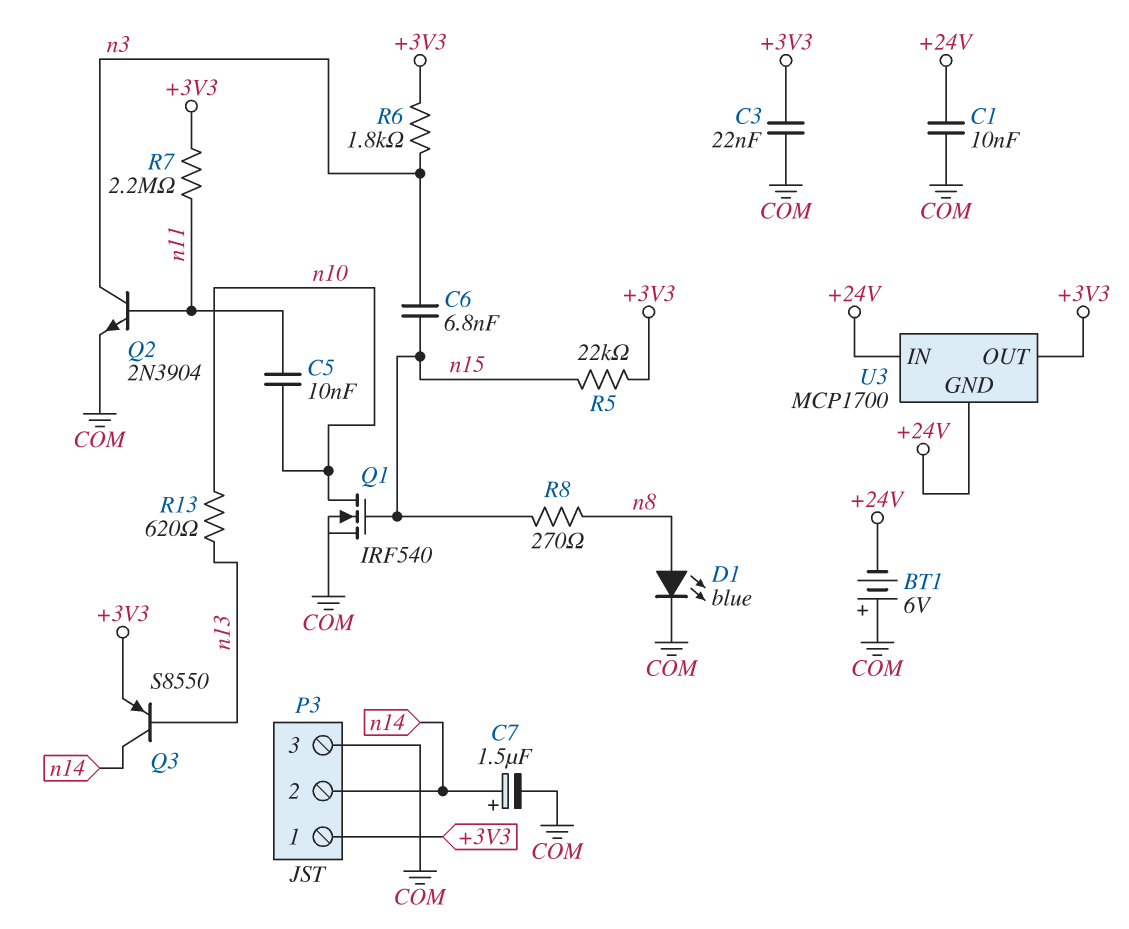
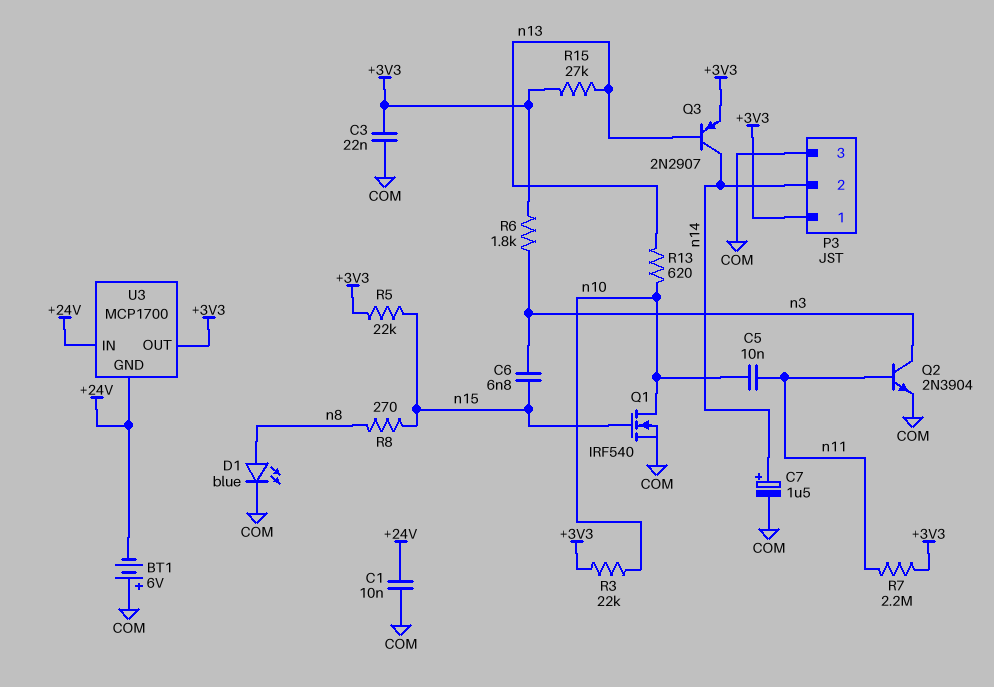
Q3: PNP S8550 (B n13, C n14, E +3V3) -> PNP 2N2907 (B n13, C n14, E +3V3)
R3: none -> 22k (+3V3, n10)
R15: none -> 27k (+3V3, n13)

